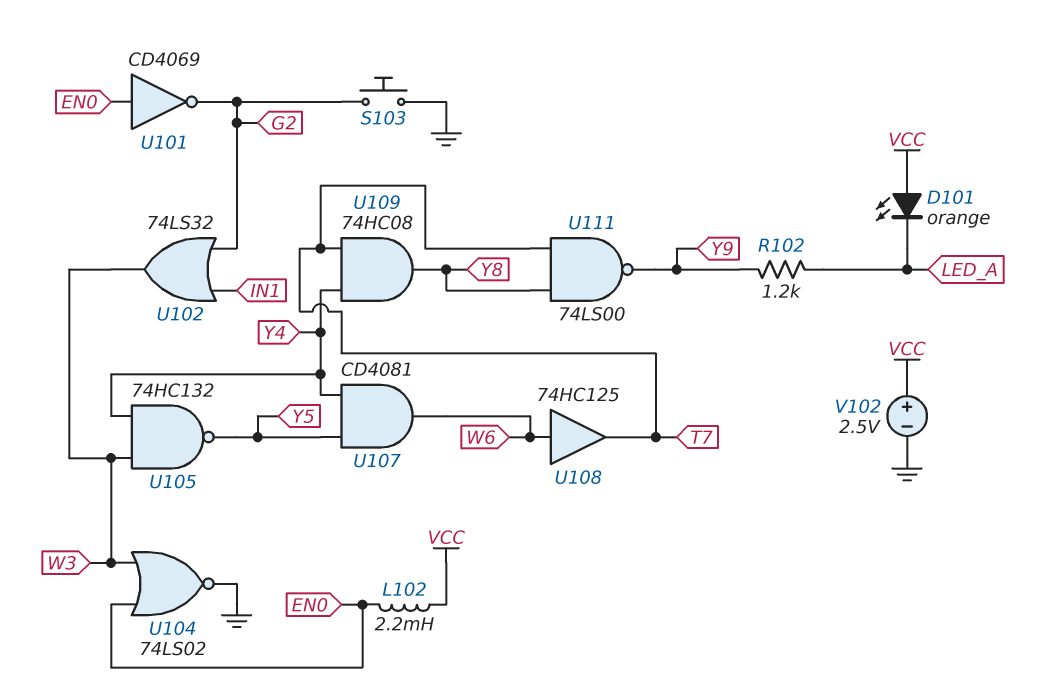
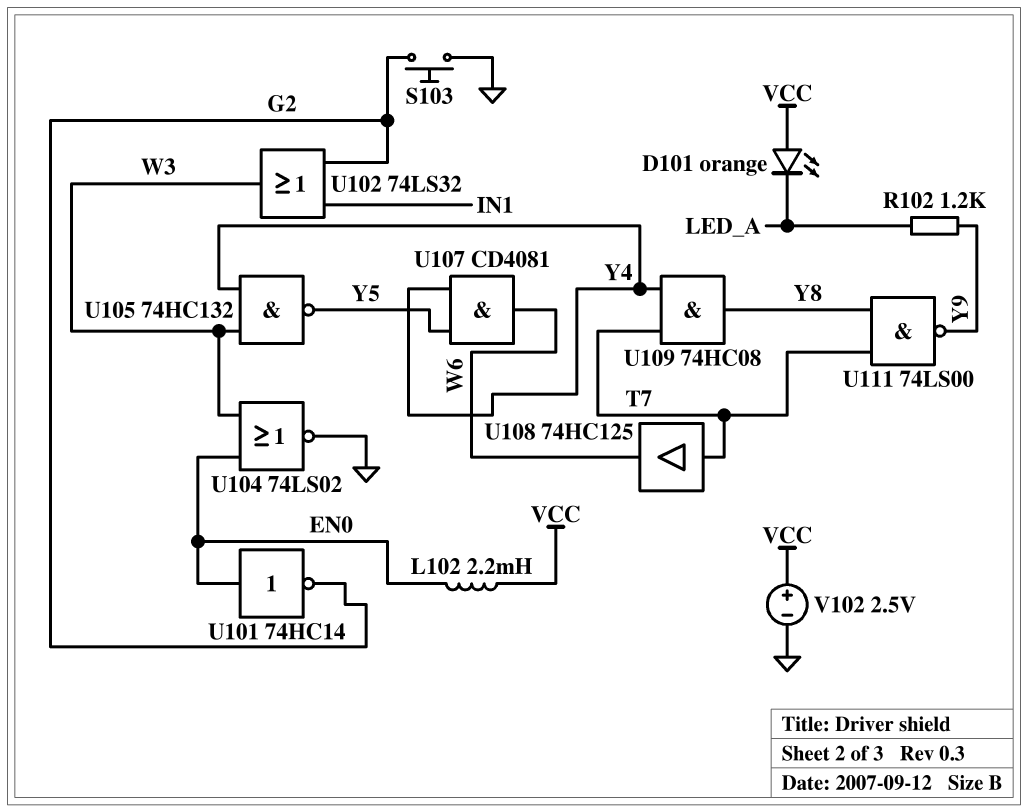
U101: NOT CD4069 (in EN0, out G2) -> NOT 74HC14 (in EN0, out G2)
U108: buffer 74HC125 (in W6, out T7) -> buffer 74HC125 (in T7, out W6)

